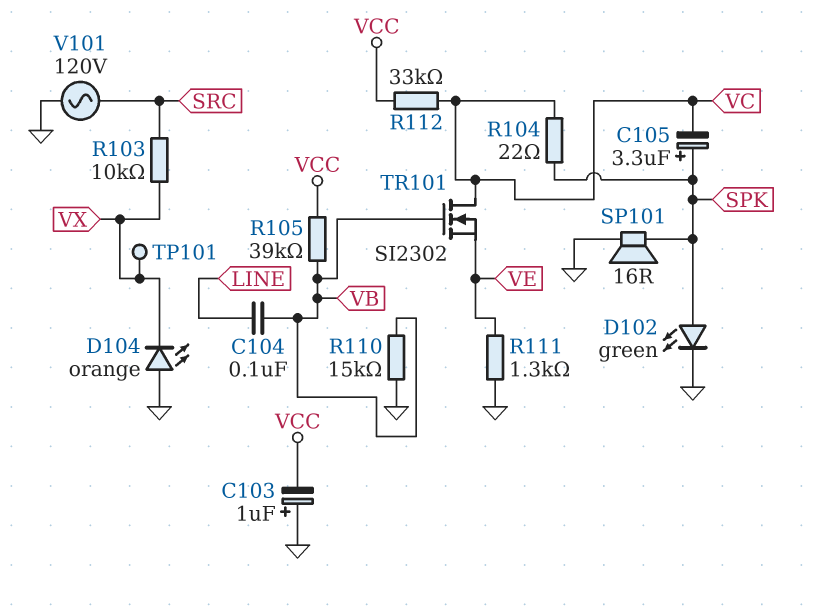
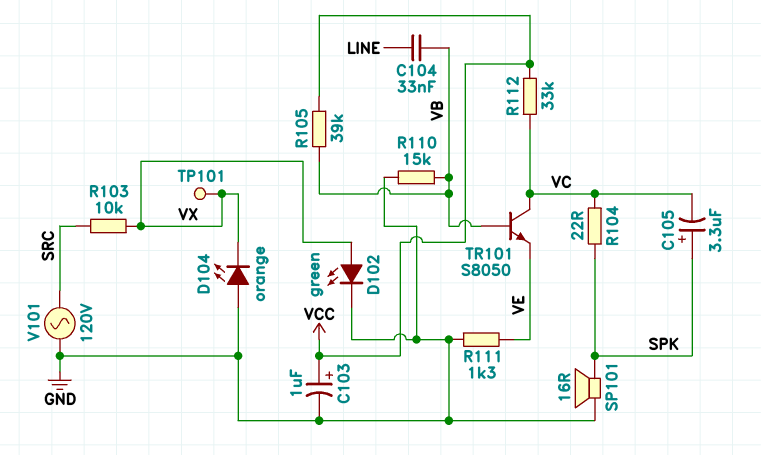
C103: 1uF (plus GND, minus VCC) -> 1uF (plus VCC, minus GND)
C104: 100nF (LINE, VB) -> 33nF (LINE, VB)
D102: LED green (A SPK, K GND) -> LED green (A VX, K GND)
TR101: NMOS SI2302 (G VB, D VC, S VE) -> NPN S8050 (B VB, C VC, E VE)

